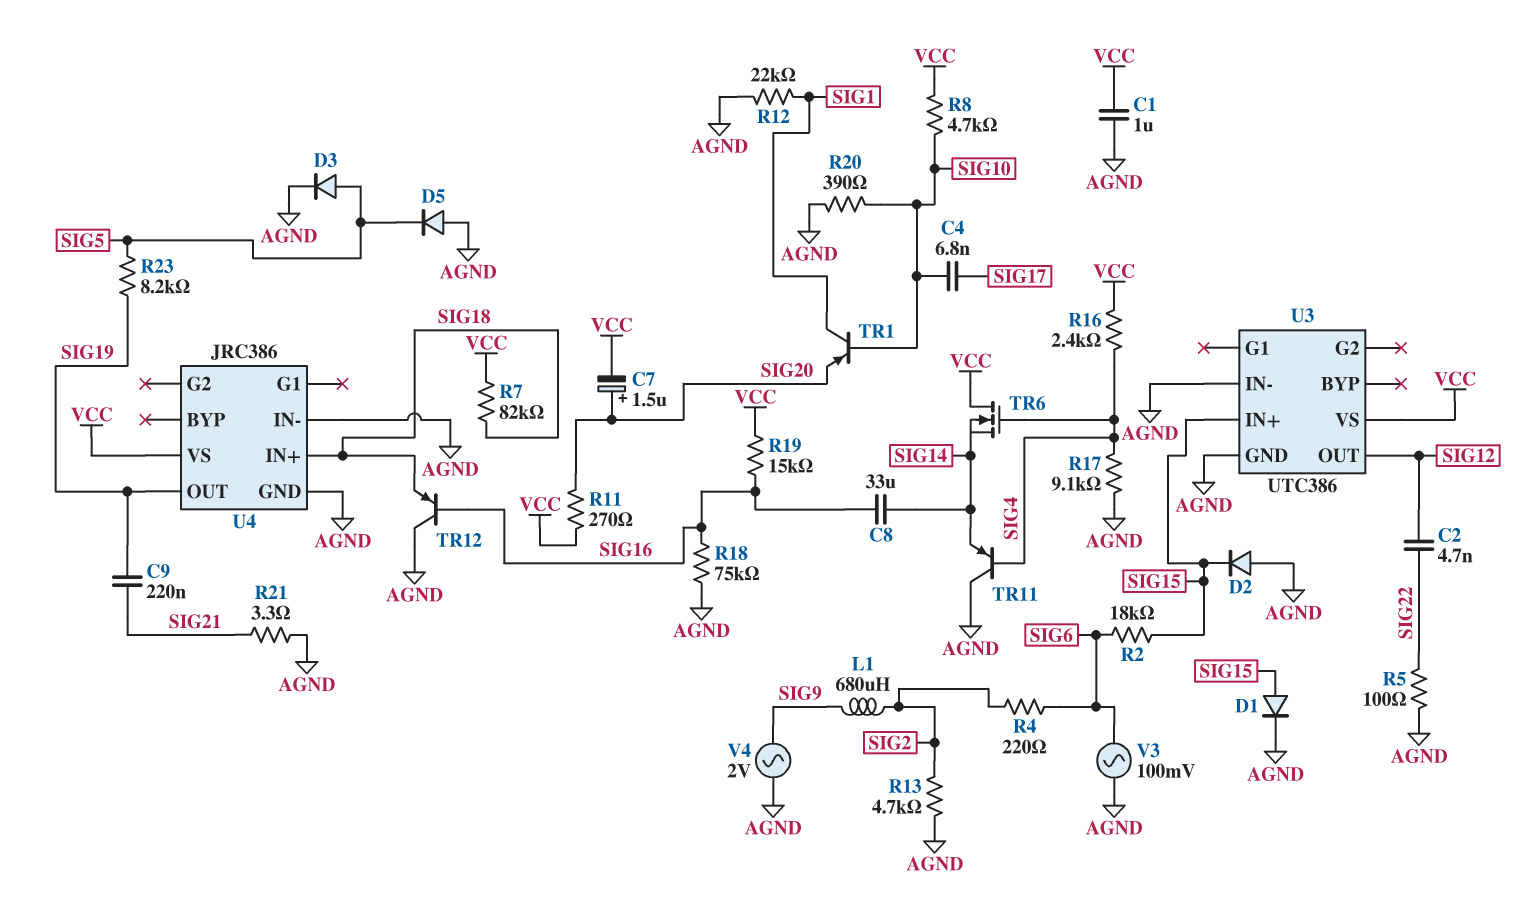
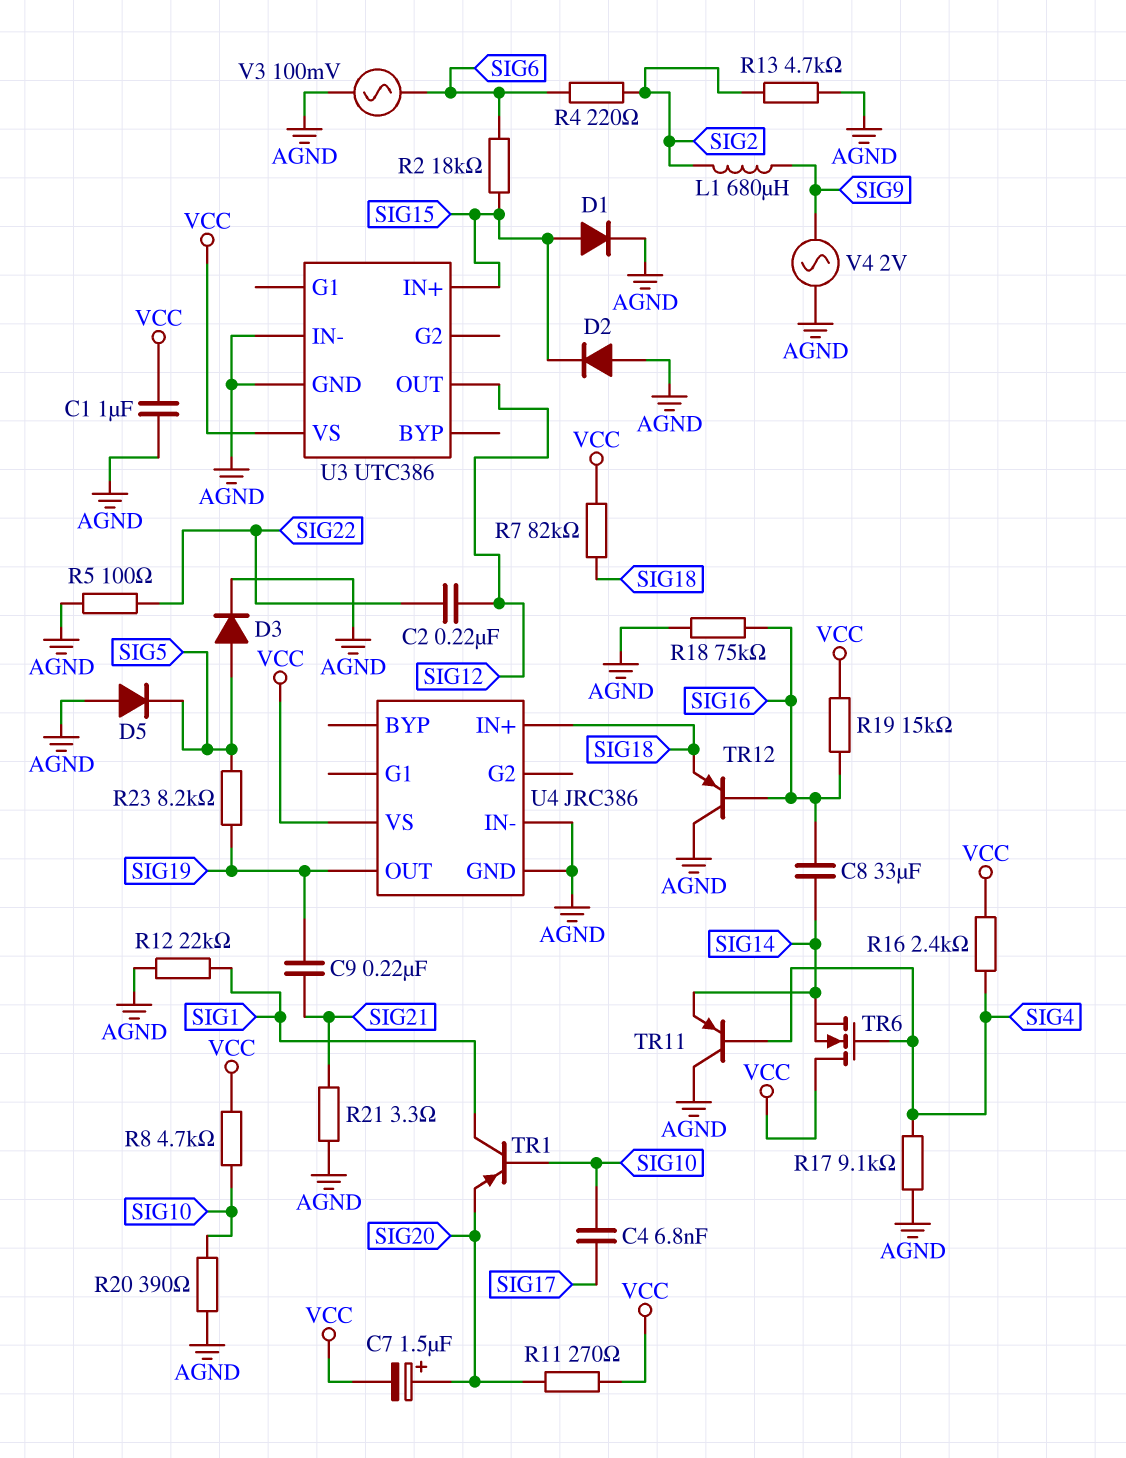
C2: 4.7nF (SIG12, SIG22) -> 220nF (SIG12, SIG22)

